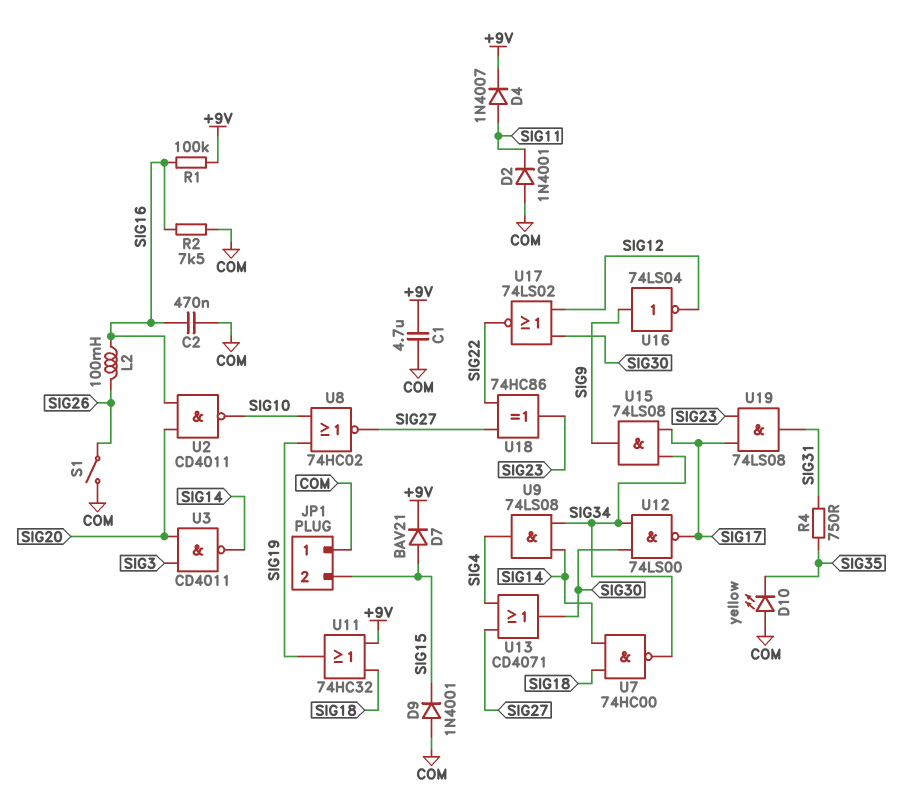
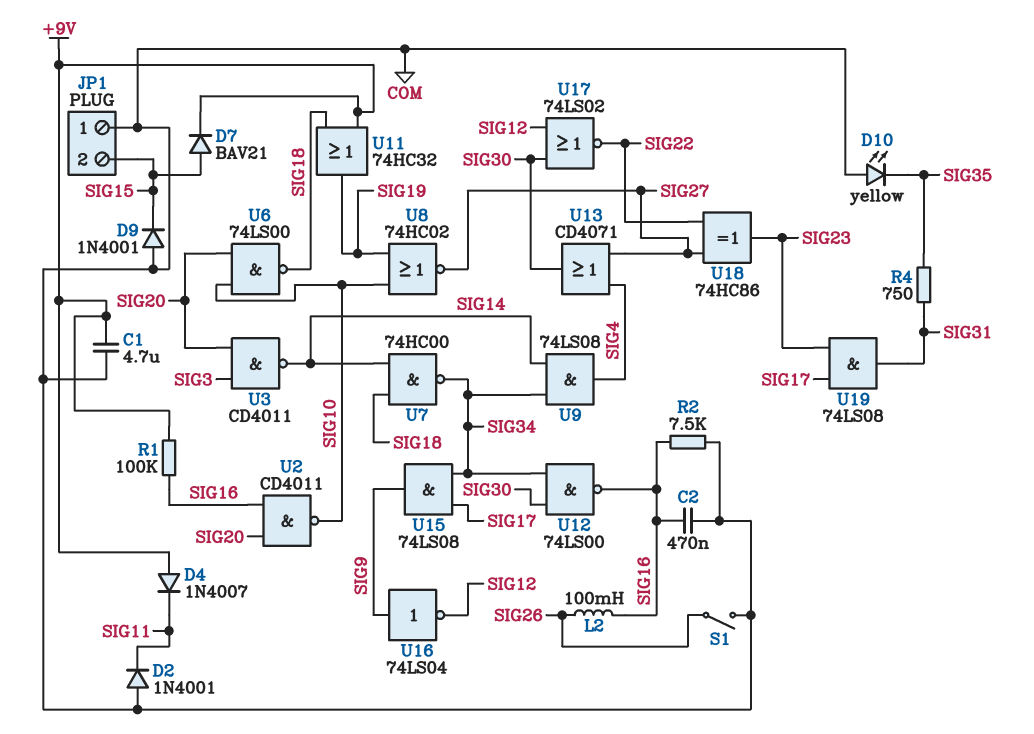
D4: diode 1N4007 (A SIG11, K +9V) -> diode 1N4007 (A +9V, K SIG11)
U6: none -> NAND 74LS00 (in SIG10, in SIG20, out SIG18)
U12: NAND 74LS00 (in SIG30, in SIG34, out SIG17) -> NAND 74LS00 (in SIG30, in SIG34, out SIG16)

